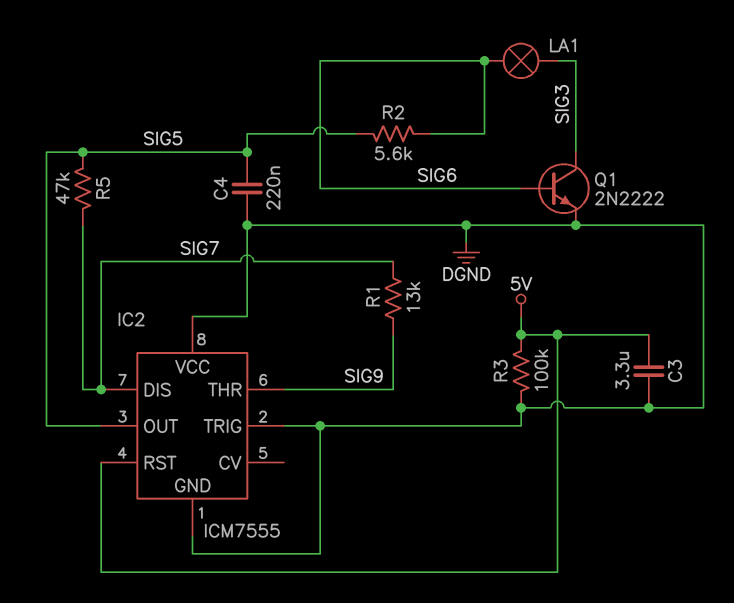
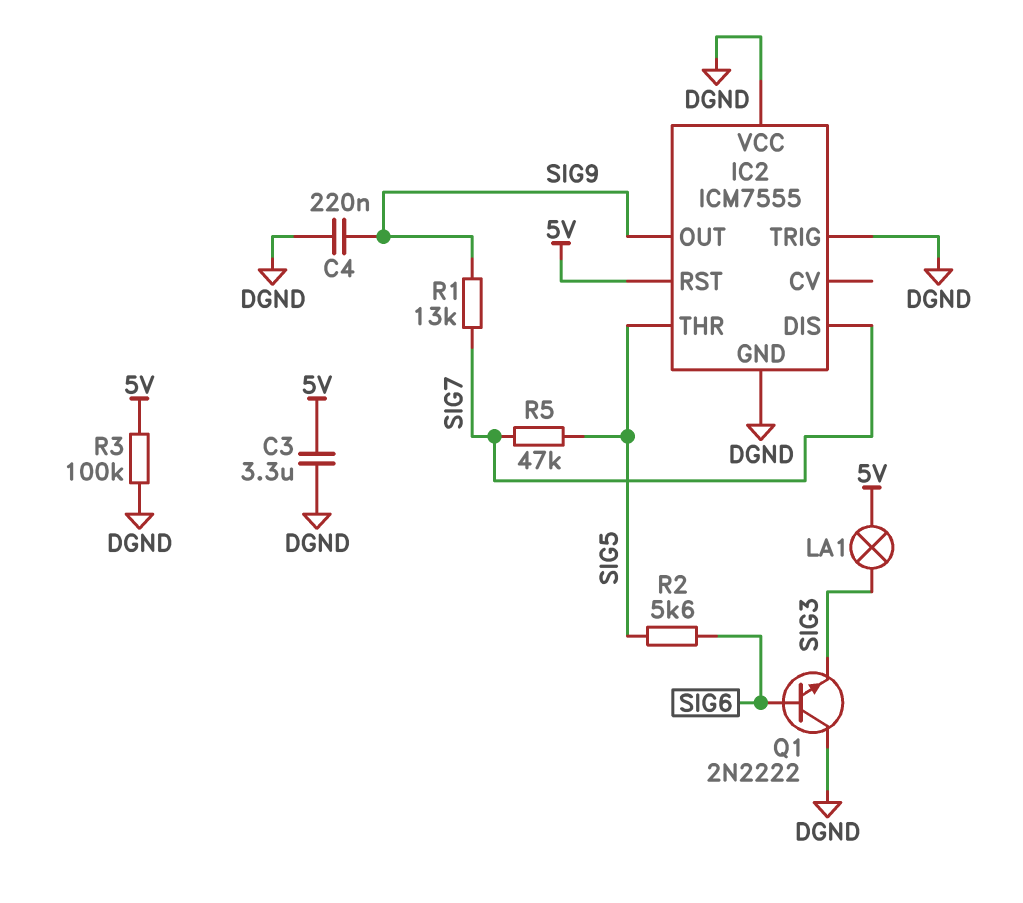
C4: 220nF (DGND, SIG5) -> 220nF (DGND, SIG9)
IC2 pin OUT: SIG5 -> SIG9
IC2 pin THR: SIG9 -> SIG5
LA1: lamp (SIG3, SIG6) -> lamp (5V, SIG3)
Q1: NPN 2N2222 (B SIG6, C SIG3, E DGND) -> NPN 2N2222 (B SIG6, C DGND, E SIG3)

